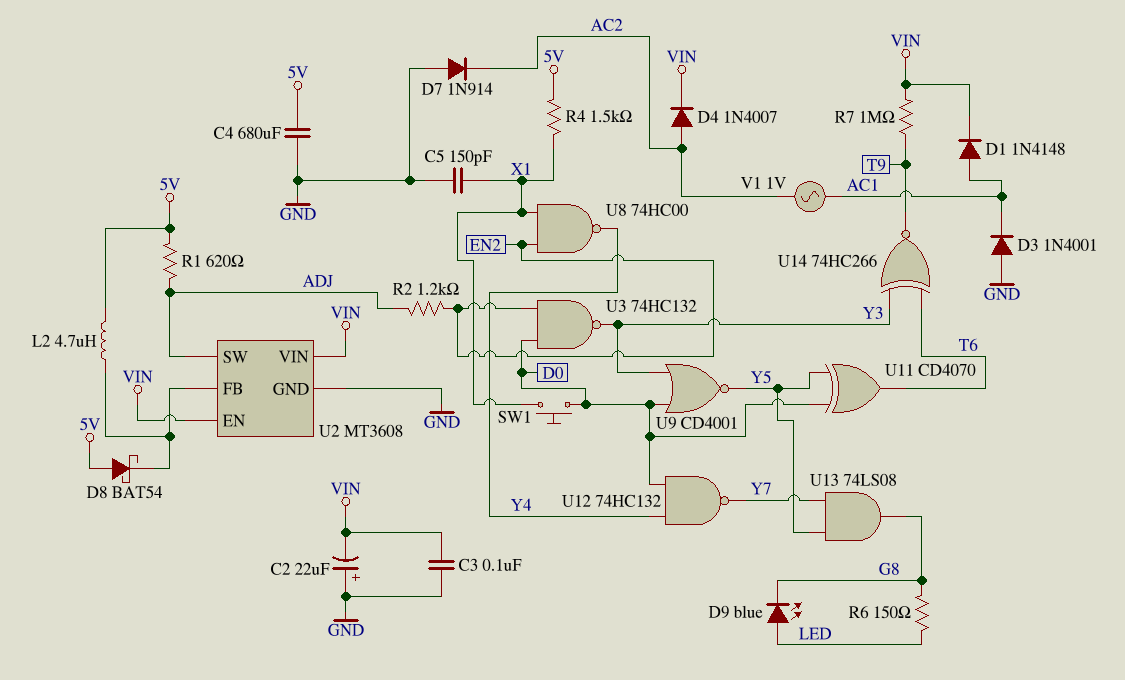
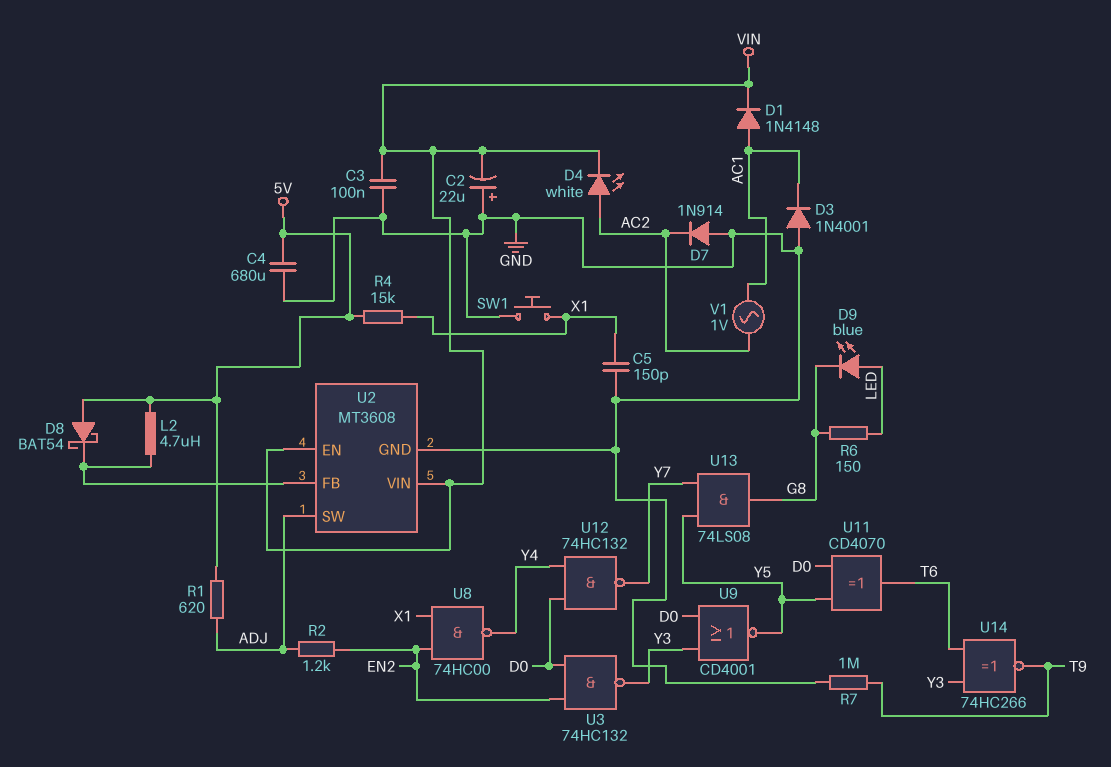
D4: diode 1N4007 (A AC2, K VIN) -> LED white (A AC2, K VIN)
R4: 1.5k (5V, X1) -> 15k (5V, X1)
R7: 1M (T9, VIN) -> 1M (GND, T9)
SW1: button (D0, X1) -> button (GND, X1)

